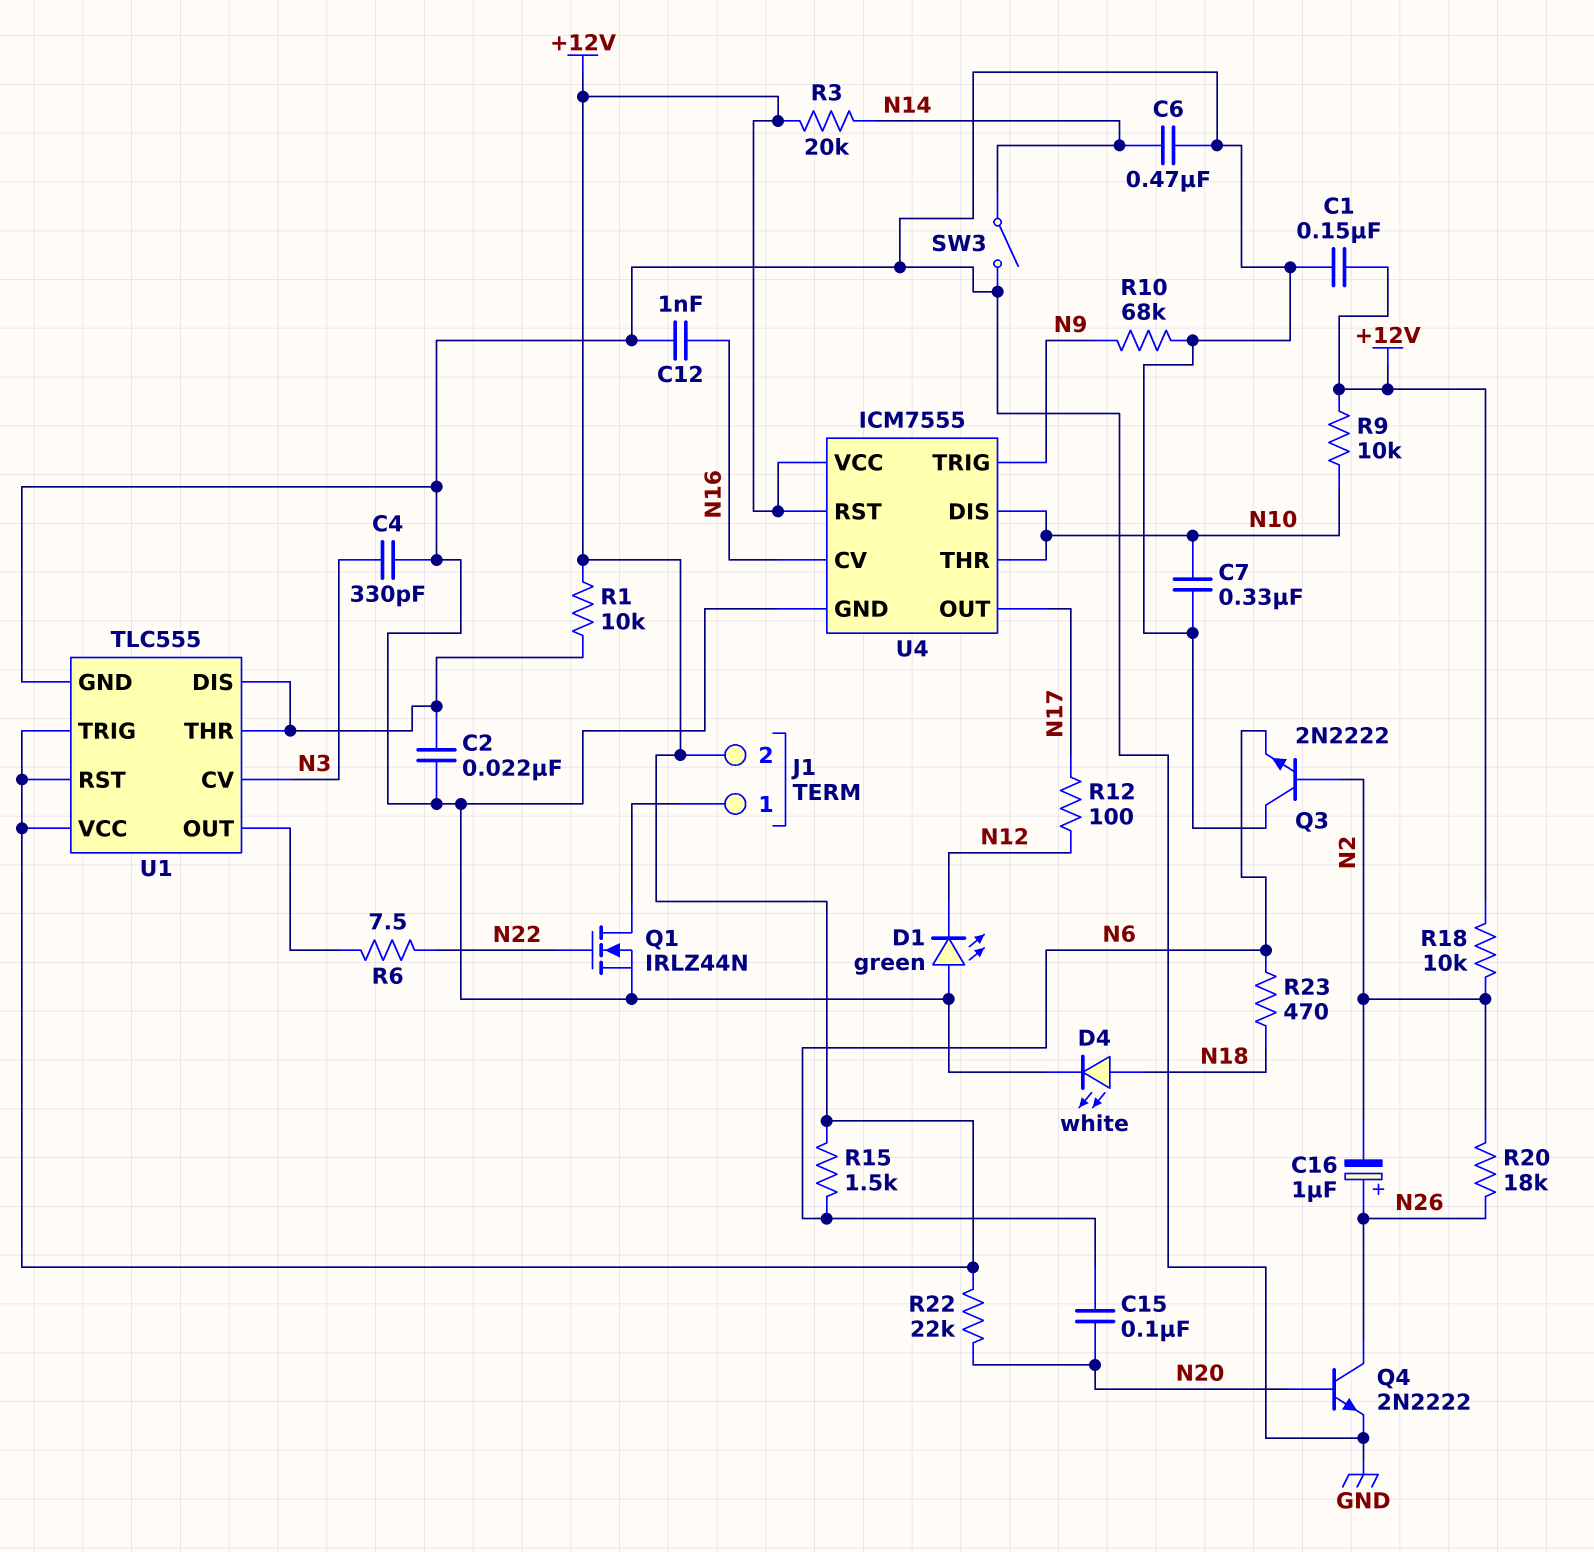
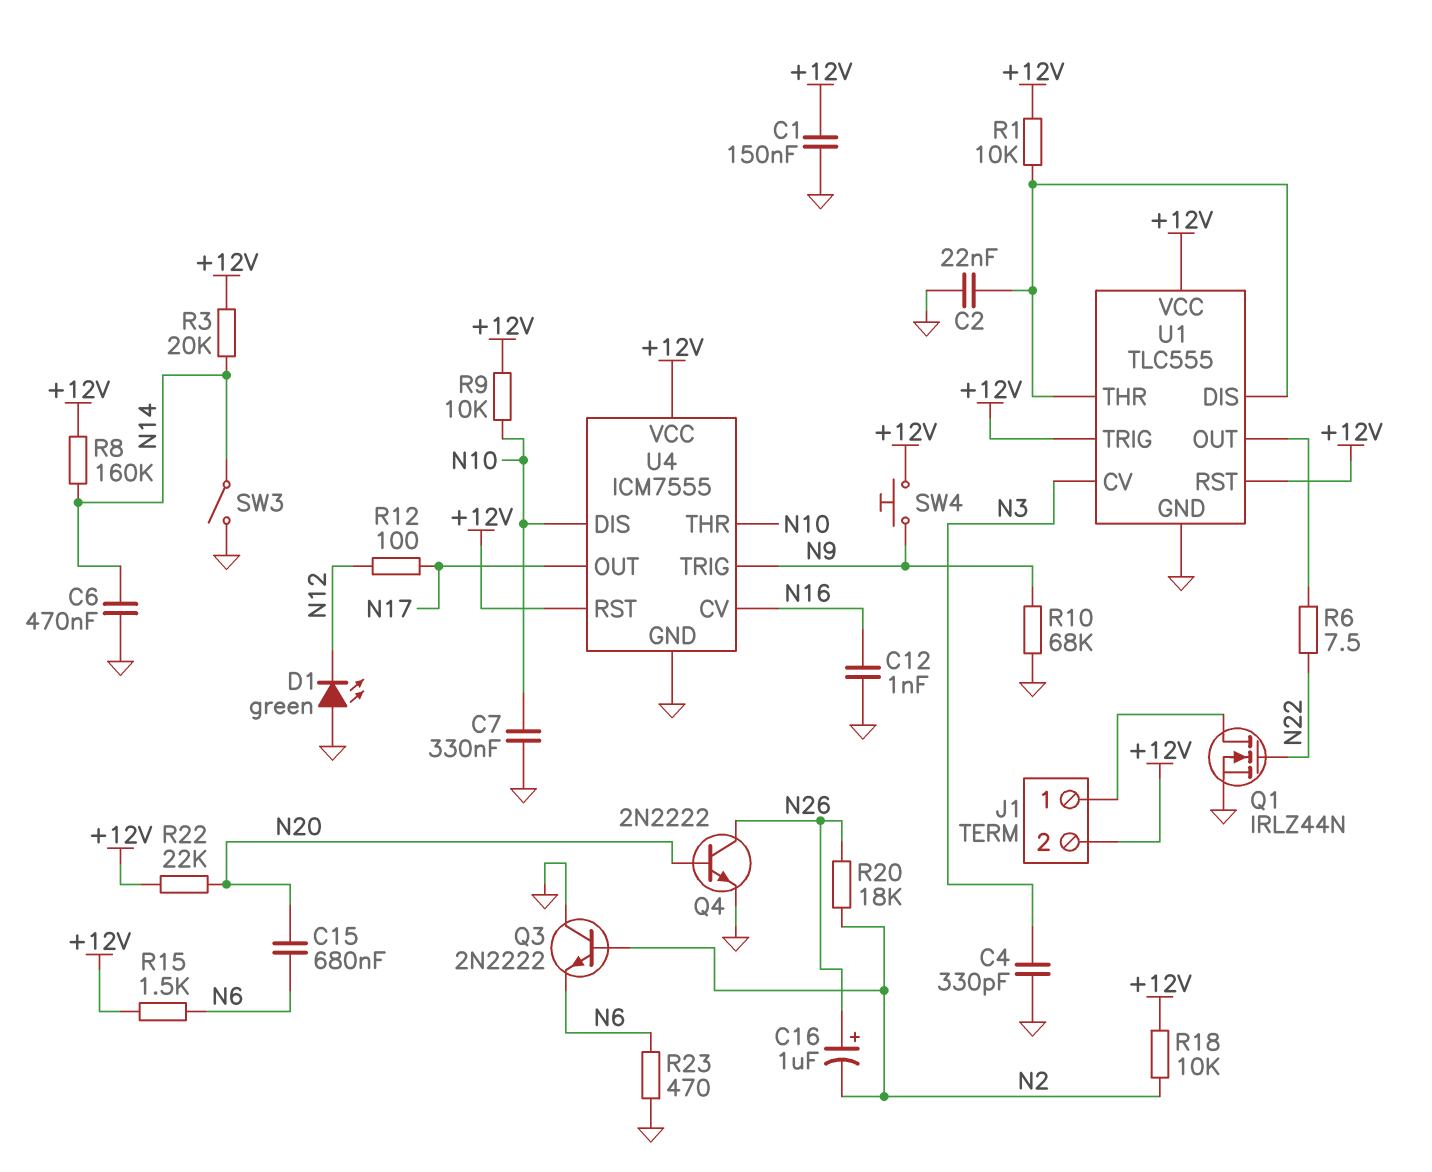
C15: 100nF (N6, N20) -> 680nF (N6, N20)
D4: LED white (A N18, K GND) -> none
R8: none -> 160k (+12V, N14)
R23: 470 (N6, N18) -> 470 (GND, N6)
SW4: none -> button (+12V, N9)

